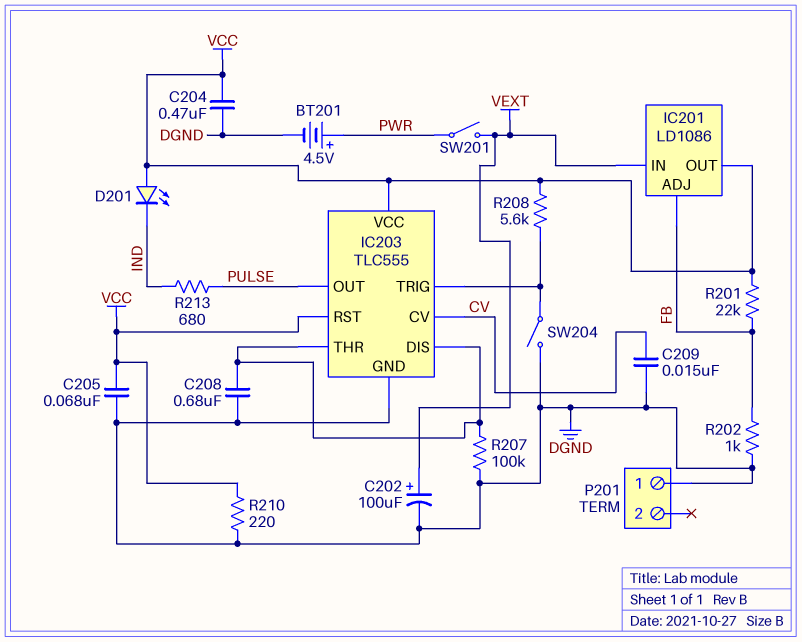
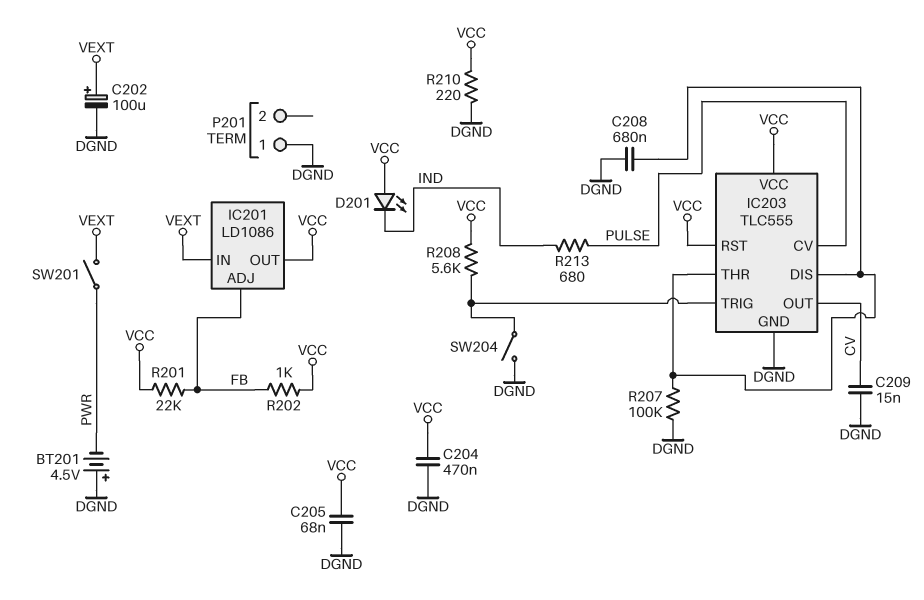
BT201: 4.5V (plus PWR, minus DGND) -> 4.5V (plus DGND, minus PWR)
IC203 pin CV: CV -> PULSE
IC203 pin OUT: PULSE -> CV
R202: 1k (DGND, FB) -> 1k (FB, VCC)

